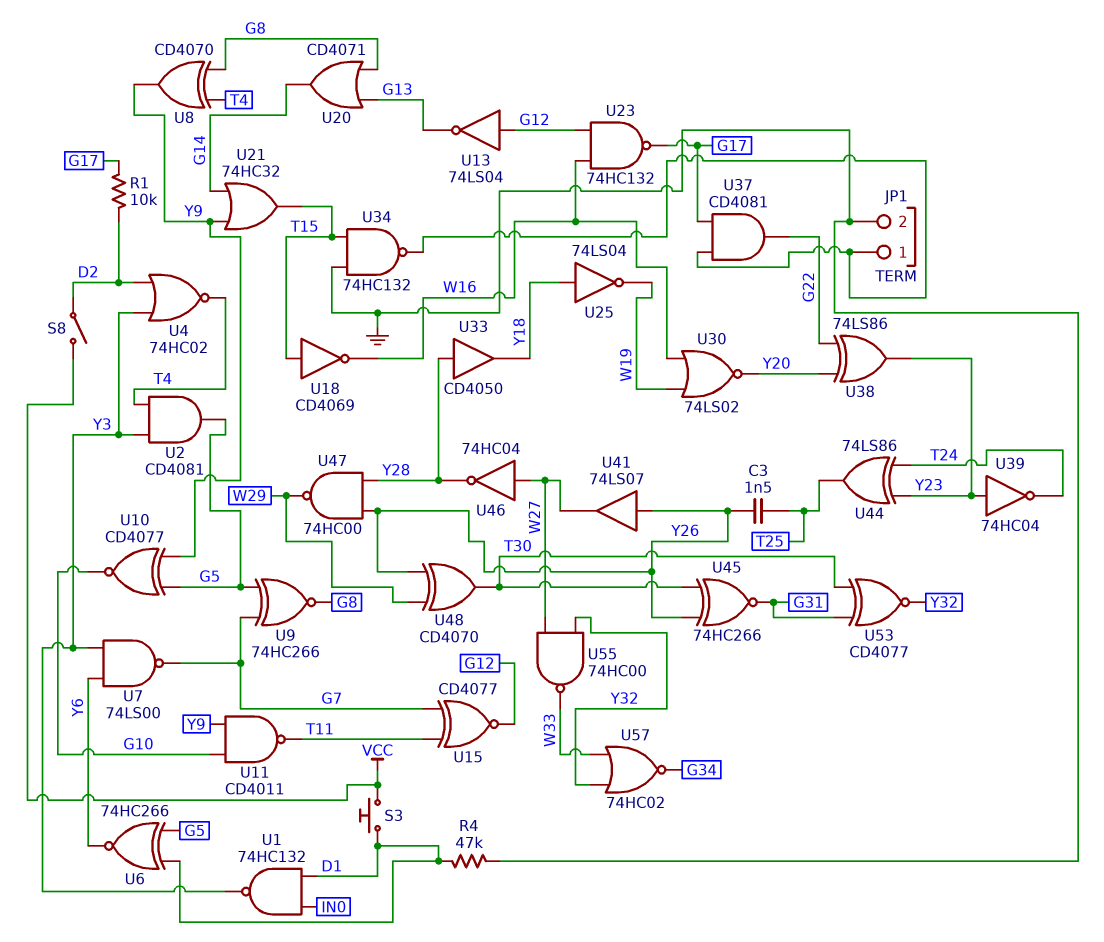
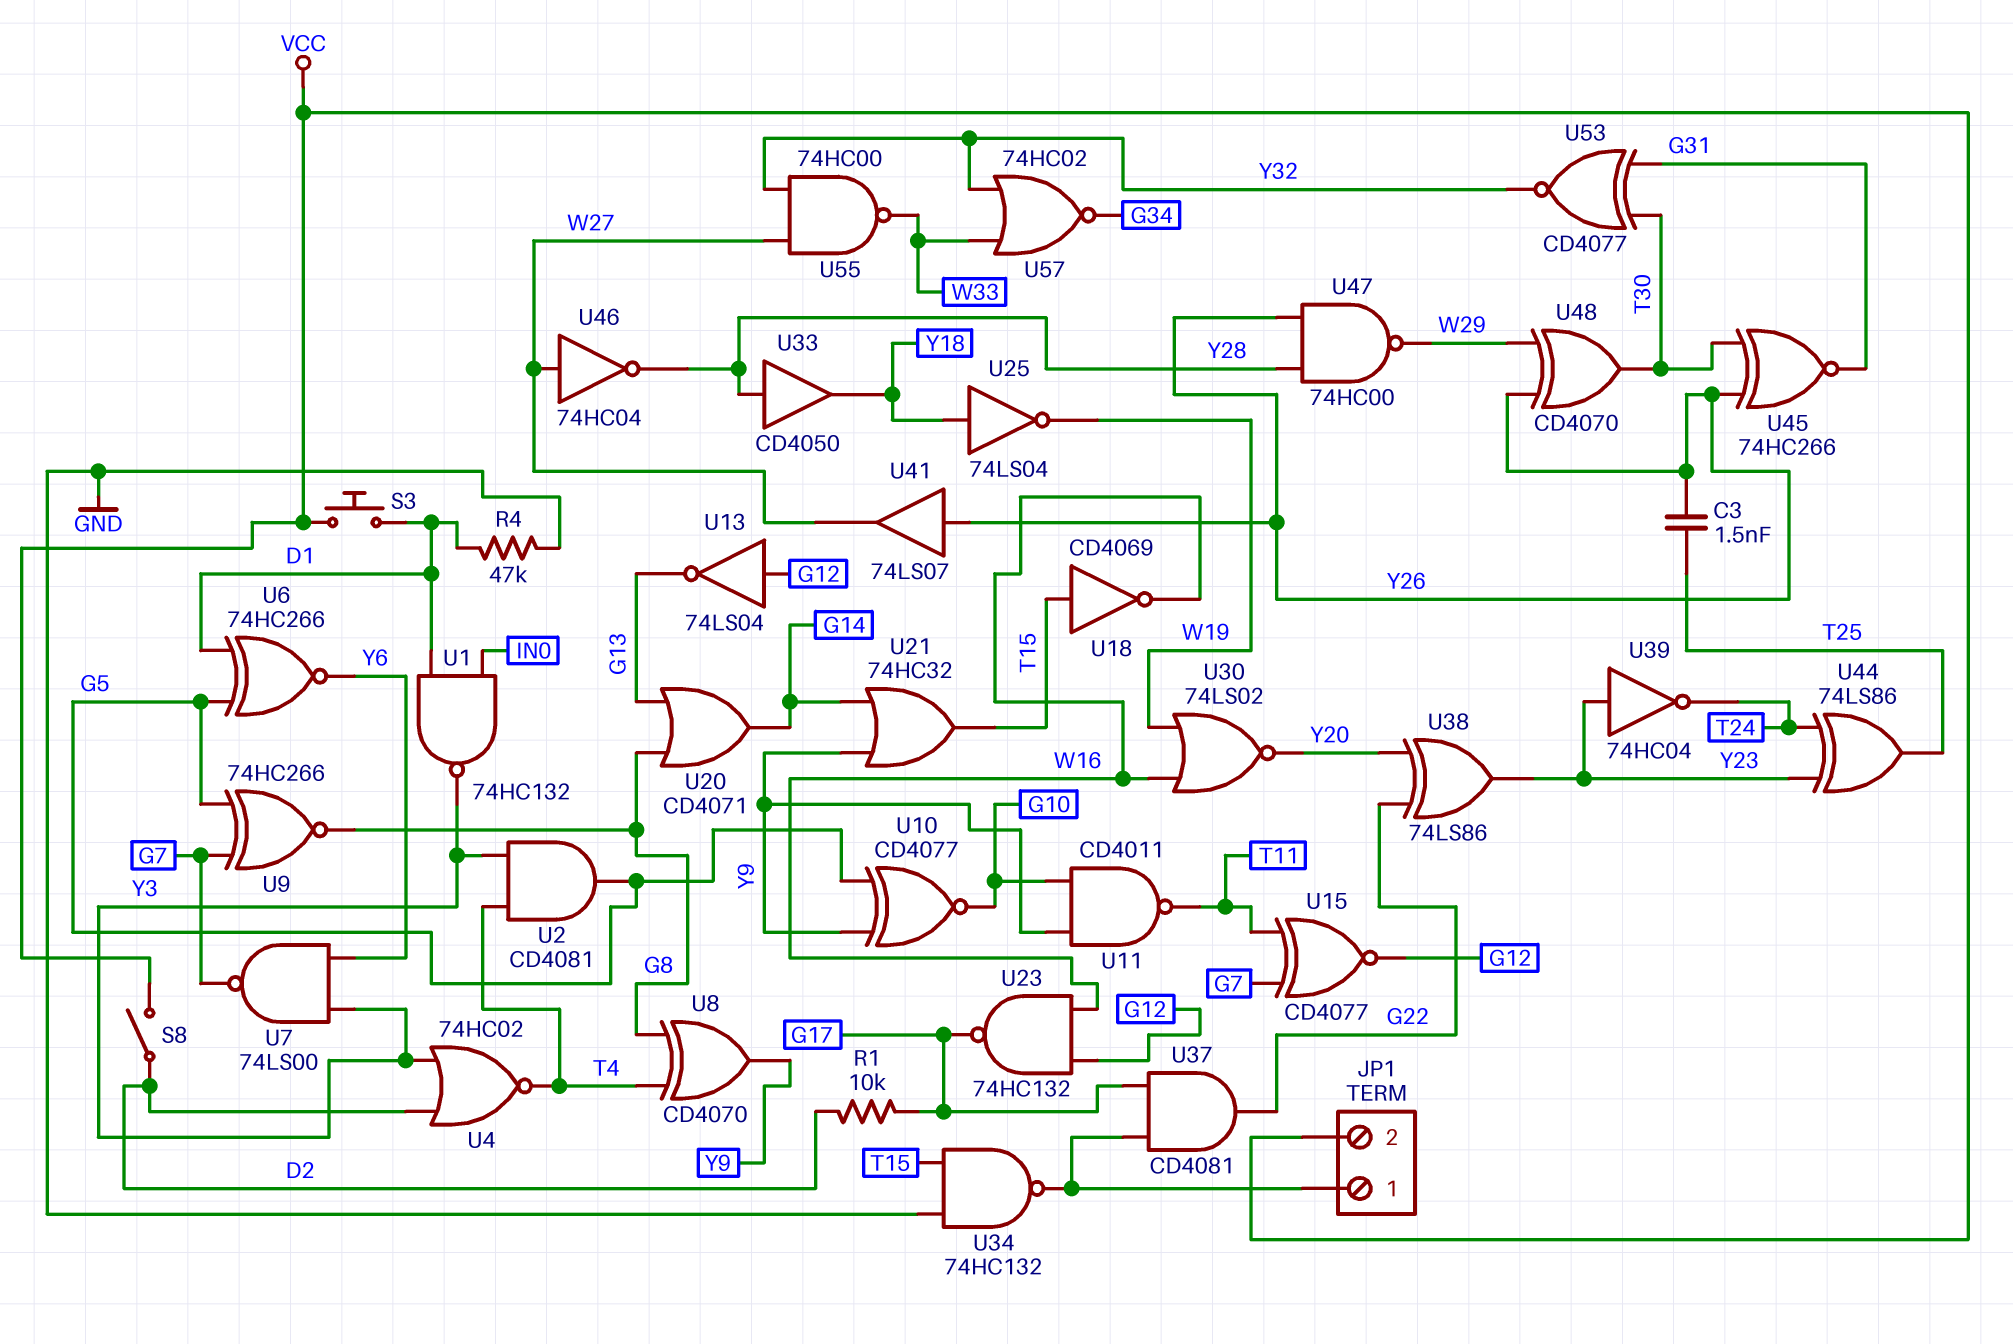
JP1 pin 2: GND -> VCC

